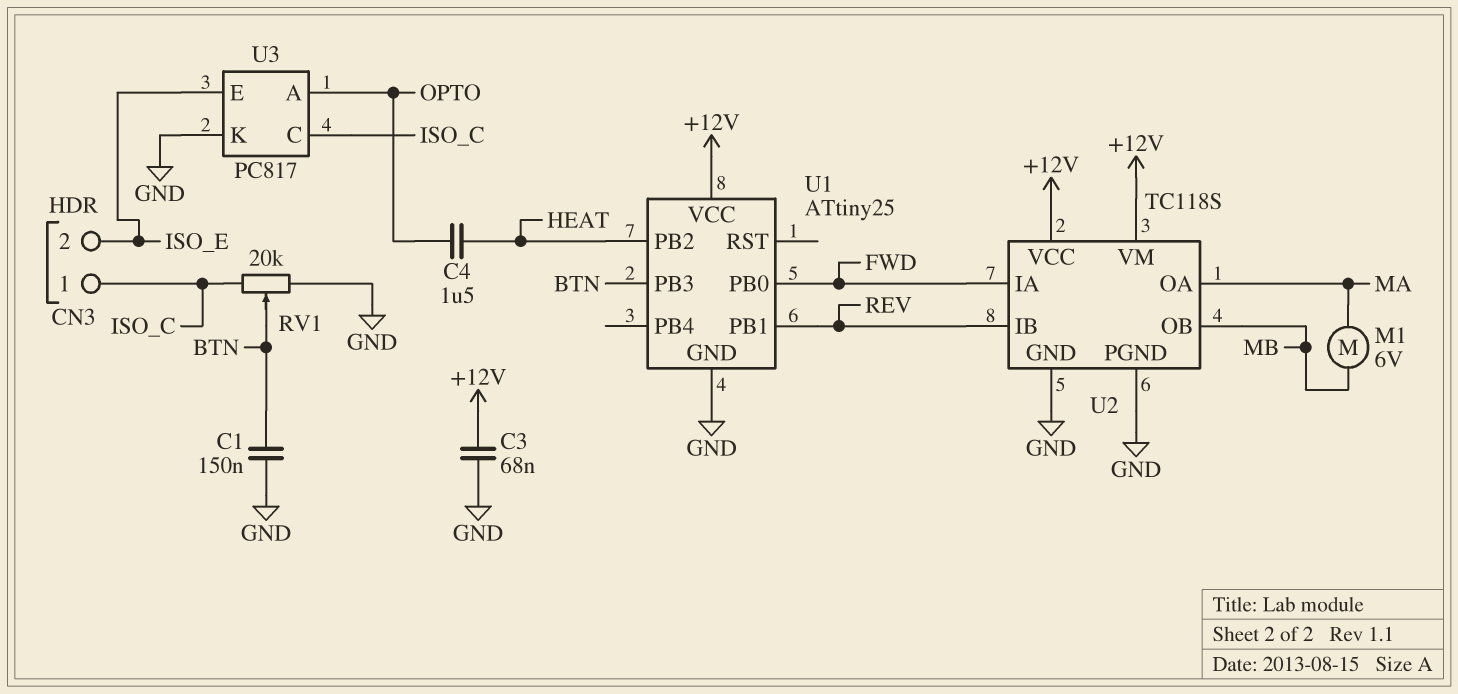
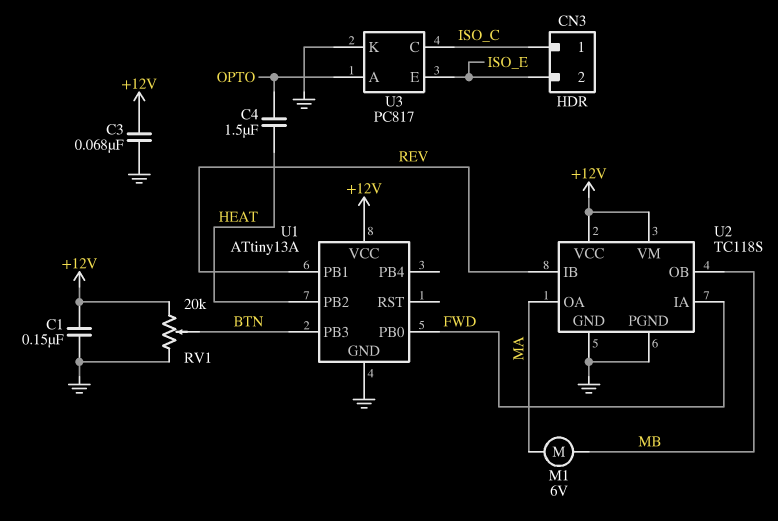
C1: 150nF (BTN, GND) -> 150nF (+12V, GND)
RV1: 20k (GND, ISO_C, wiper BTN) -> 20k (+12V, GND, wiper BTN)
U1: ATtiny25 -> ATtiny13A

